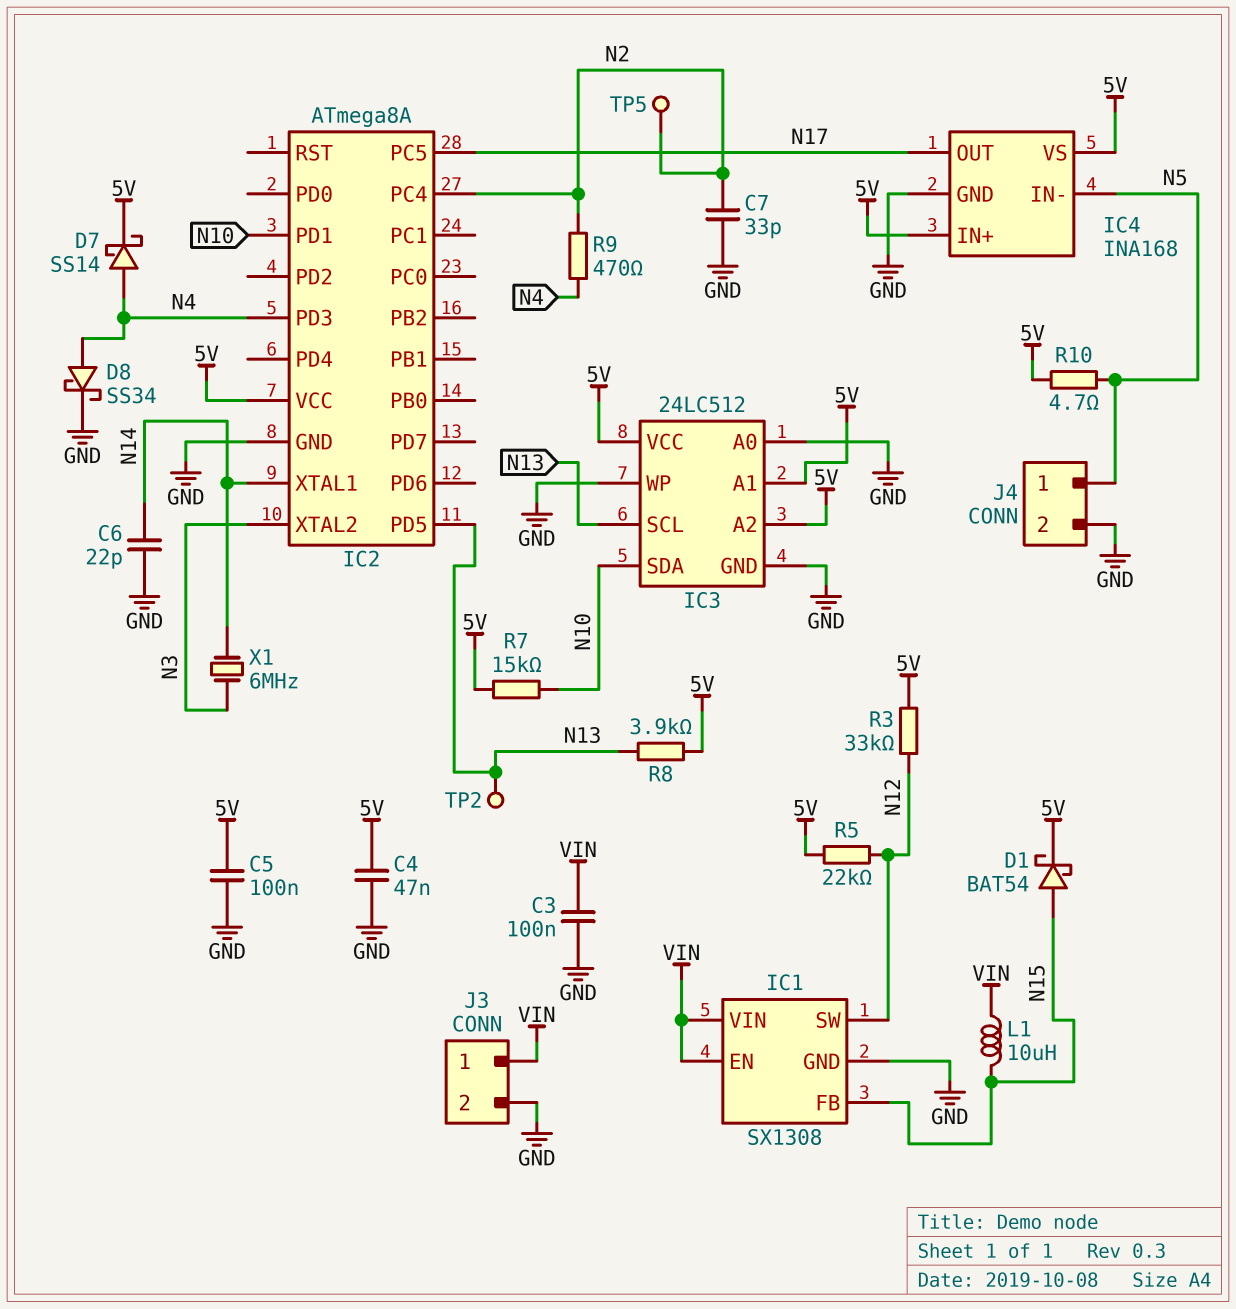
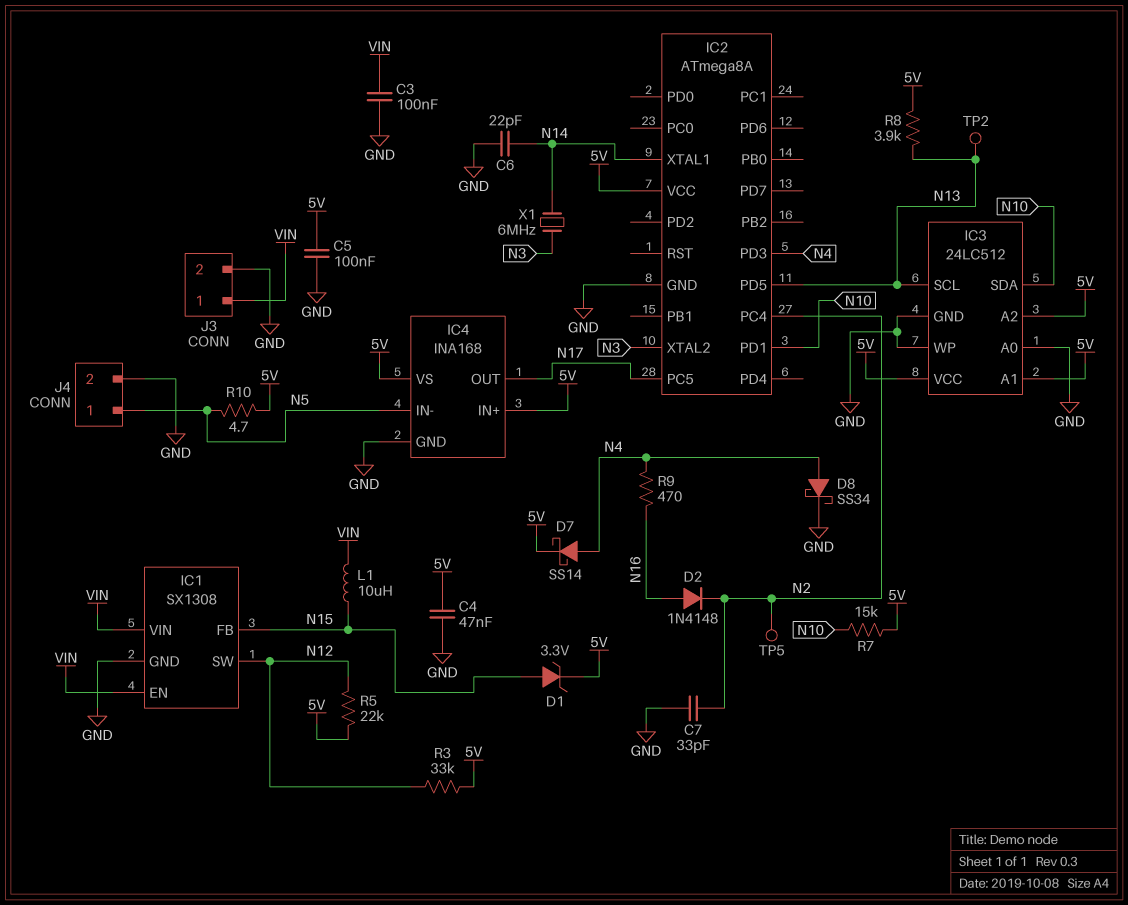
D1: schottky BAT54 (A N15, K 5V) -> zener 3.3V (A N15, K 5V)
D2: none -> diode 1N4148 (A N16, K N2)
R9: 470 (N2, N4) -> 470 (N4, N16)

